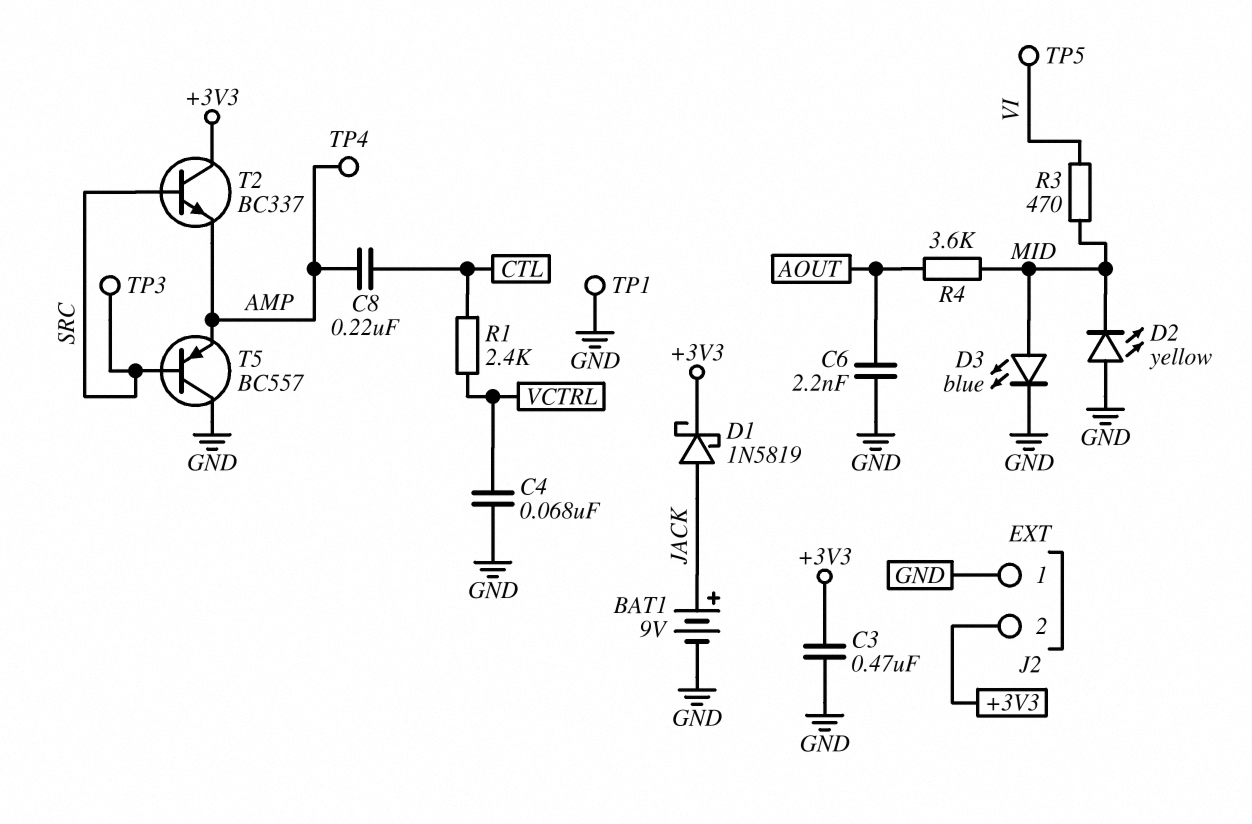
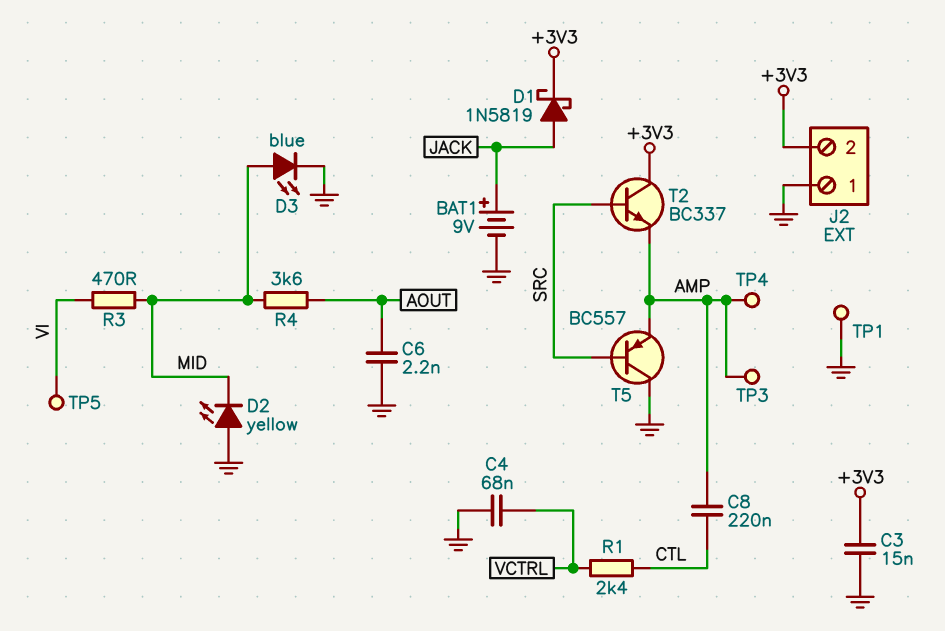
C3: 470nF (+3V3, GND) -> 15nF (+3V3, GND)
TP3: test point (SRC) -> test point (AMP)

